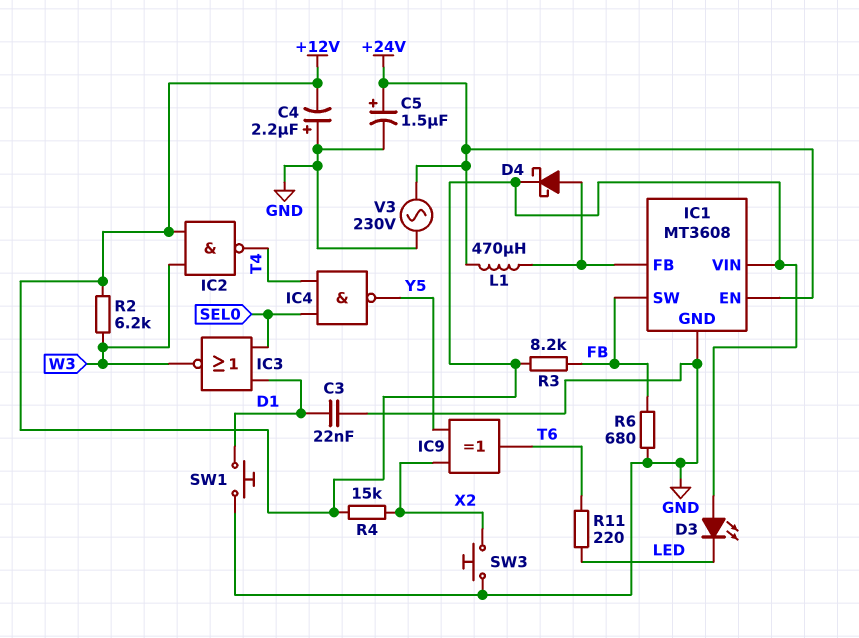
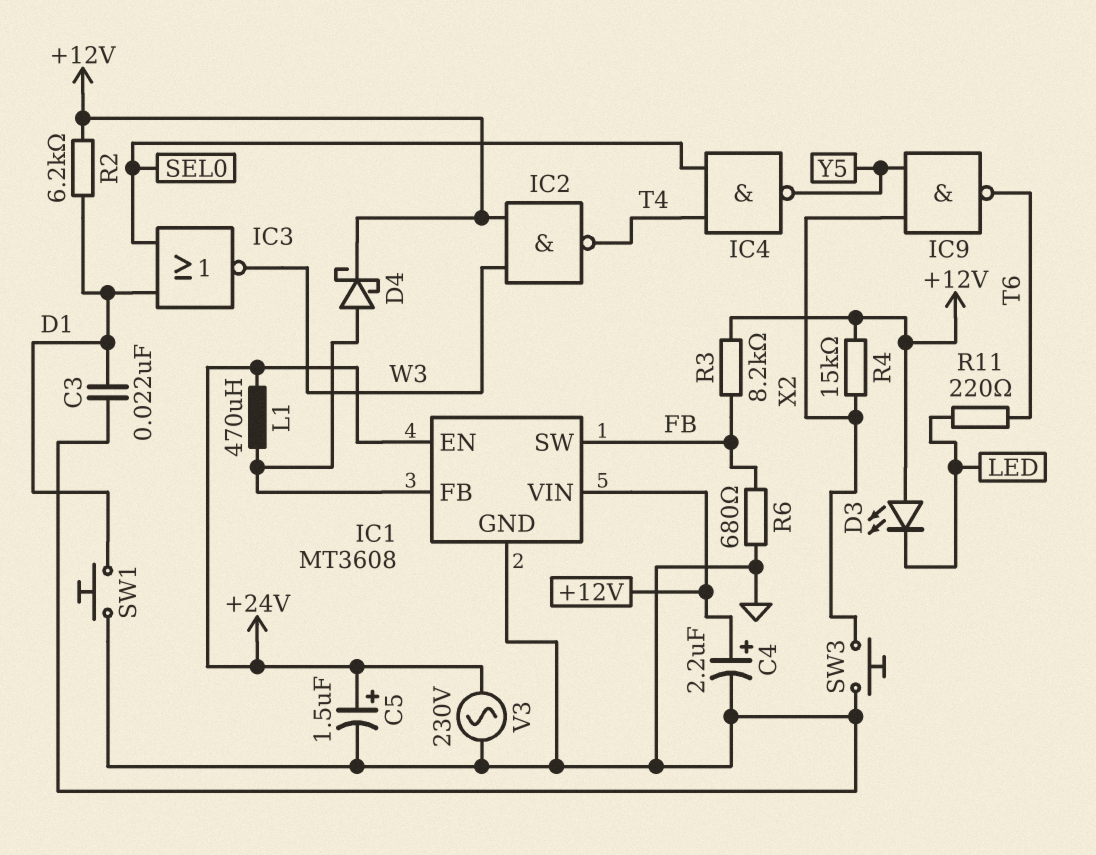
C4: 2.2uF (plus GND, minus +12V) -> 2.2uF (plus +12V, minus GND)
IC9: XOR (in X2, in Y5, out T6) -> NAND (in X2, in Y5, out T6)
R2: 6.2k (+12V, W3) -> 6.2k (+12V, D1)

